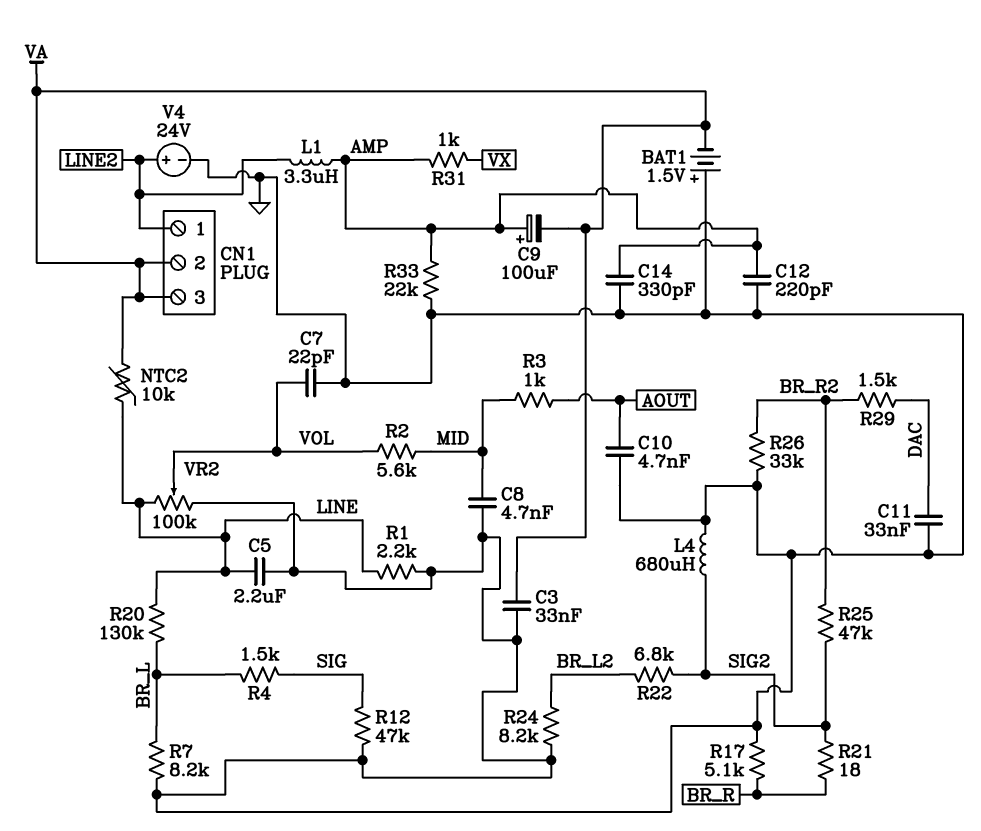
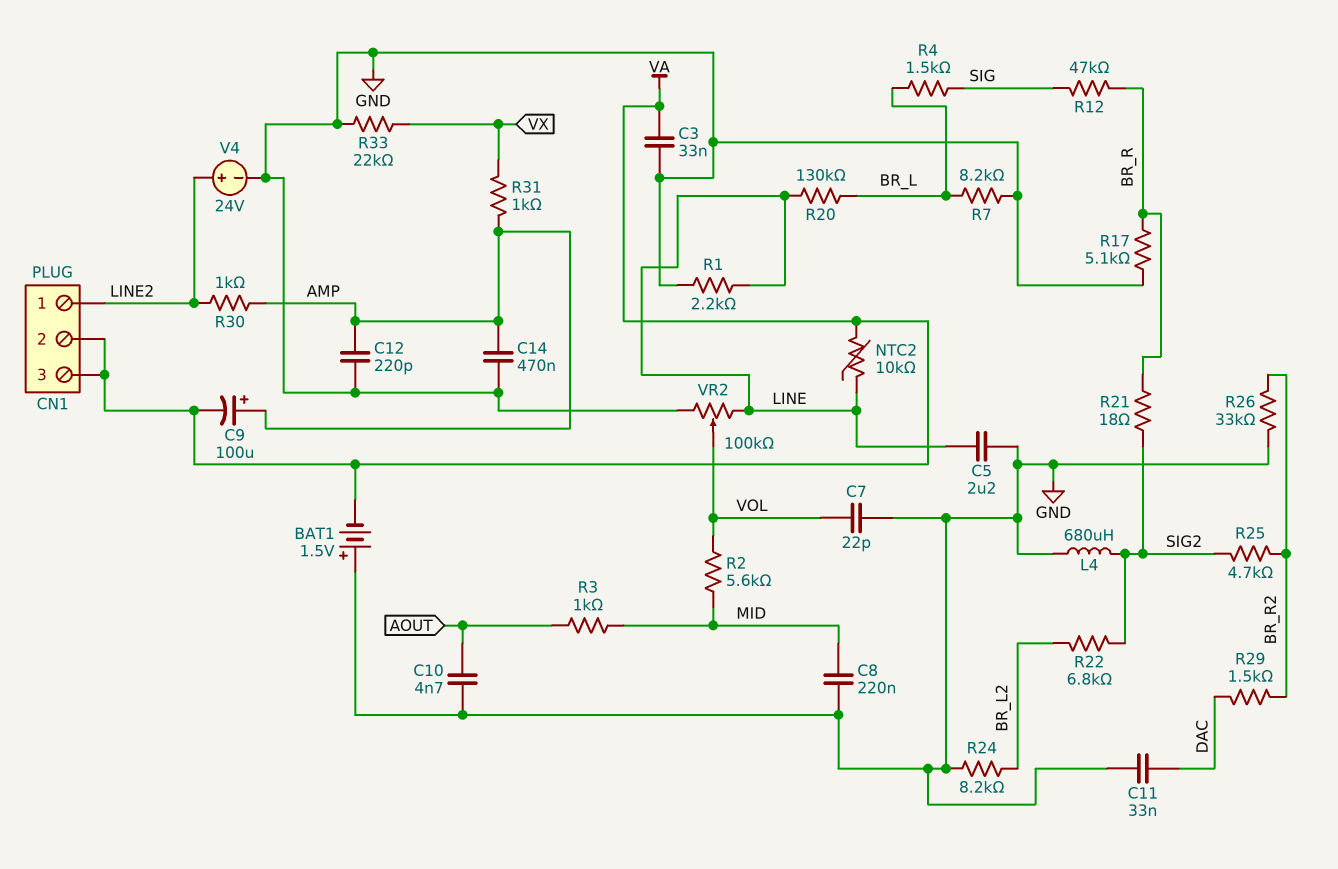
C8: 4.7nF (GND, MID) -> 220nF (GND, MID)
C14: 330pF (AMP, GND) -> 470nF (AMP, GND)
L1: 3.3uH (AMP, LINE2) -> none
R12: 47k (GND, SIG) -> 47k (BR_R, SIG)
R25: 47k (BR_R2, SIG2) -> 4.7k (BR_R2, SIG2)
R30: none -> 1k (AMP, LINE2)
R33: 22k (AMP, GND) -> 22k (GND, VX)

